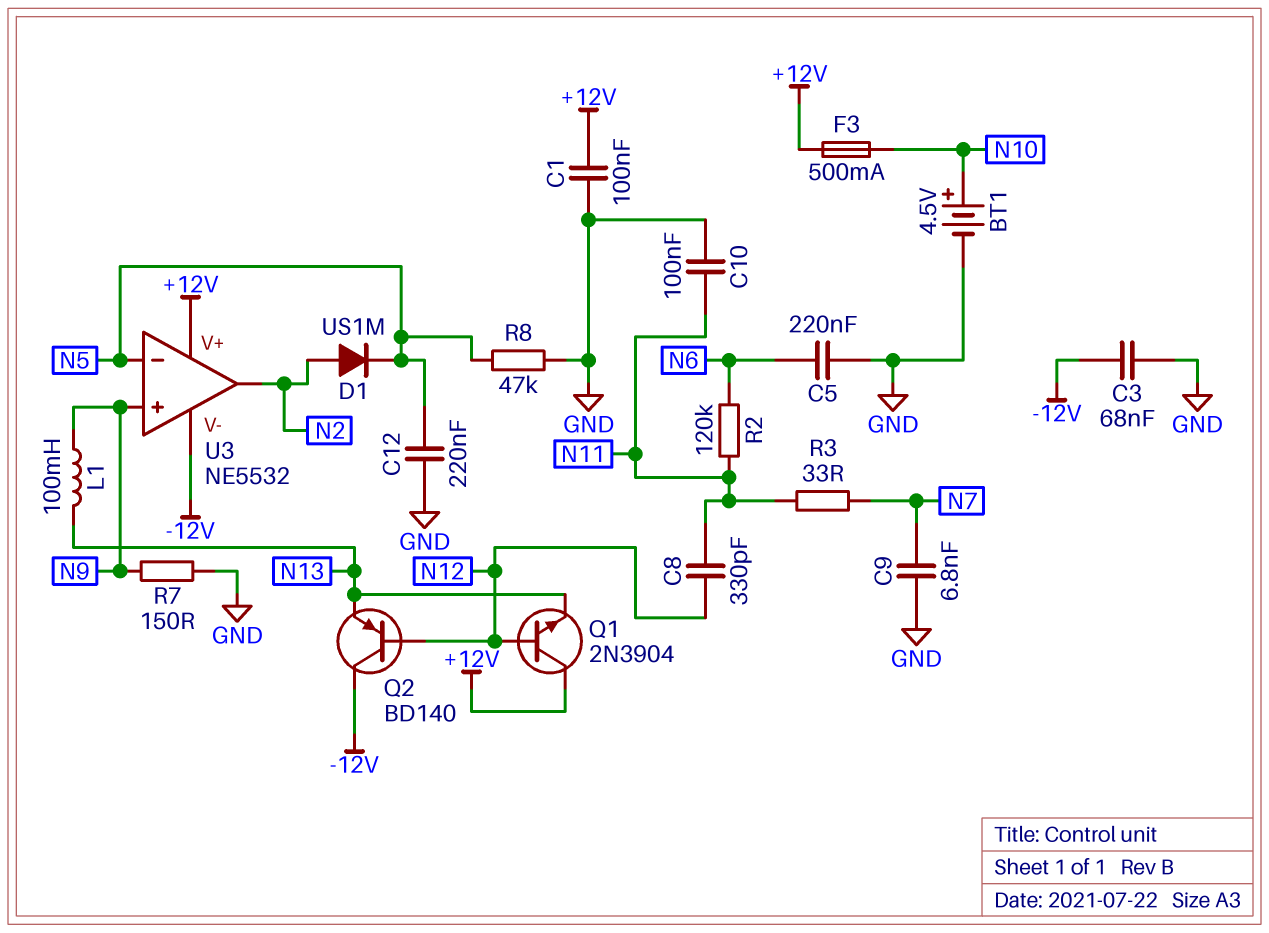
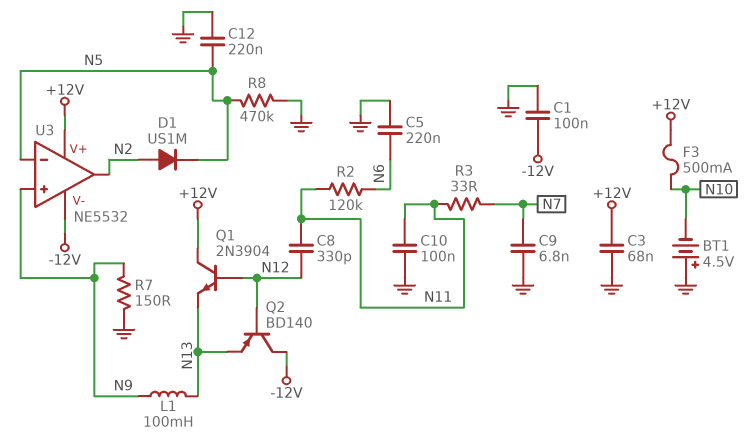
BT1: 4.5V (plus N10, minus GND) -> 4.5V (plus GND, minus N10)
C1: 100nF (+12V, GND) -> 100nF (-12V, GND)
C3: 68nF (-12V, GND) -> 68nF (+12V, GND)
R8: 47k (GND, N5) -> 470k (GND, N5)

